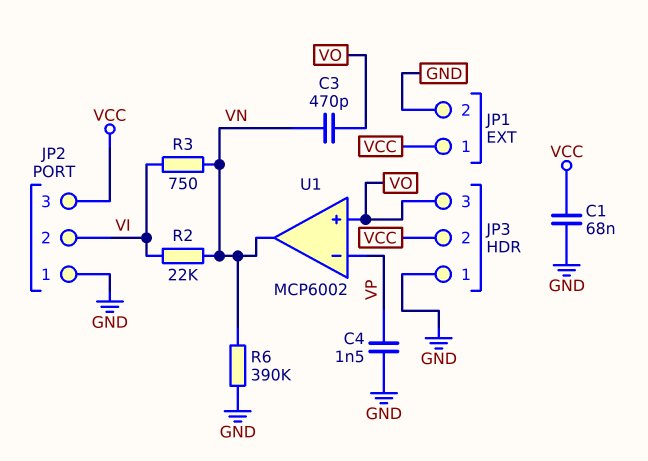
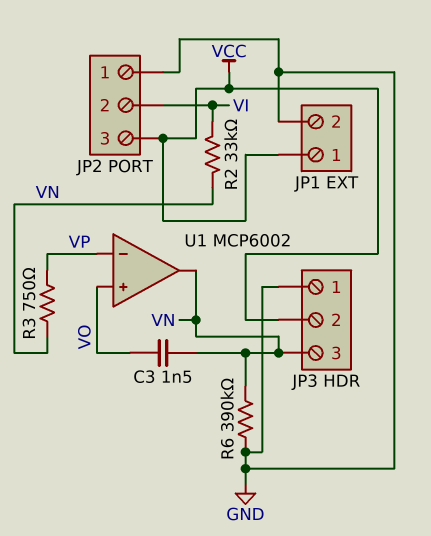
C1: 68nF (GND, VCC) -> none
C3: 470pF (VN, VO) -> 1.5nF (VN, VO)
C4: 1.5nF (GND, VP) -> none
JP3 pin 3: VO -> VN
R2: 22k (VI, VN) -> 33k (VI, VN)
R3: 750 (VI, VN) -> 750 (VN, VP)

